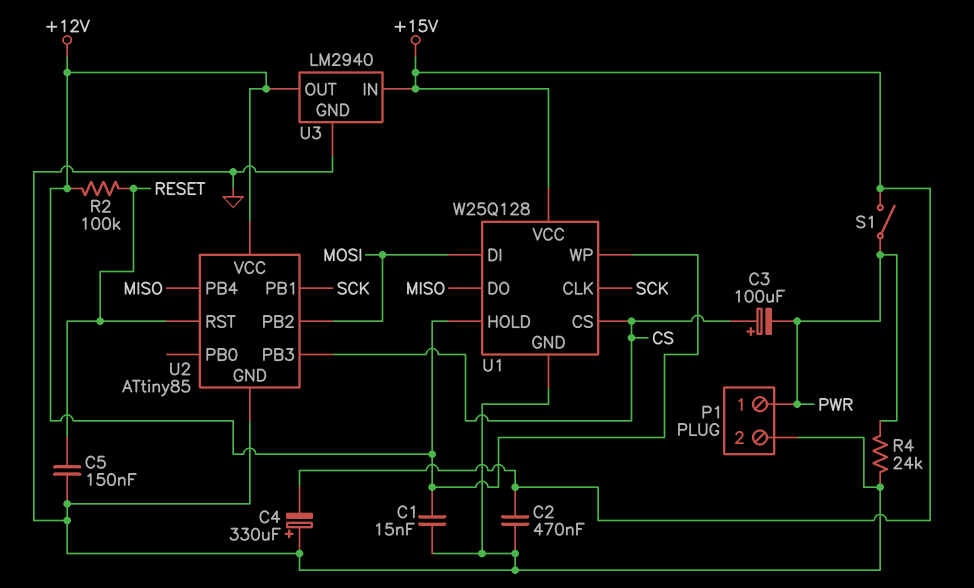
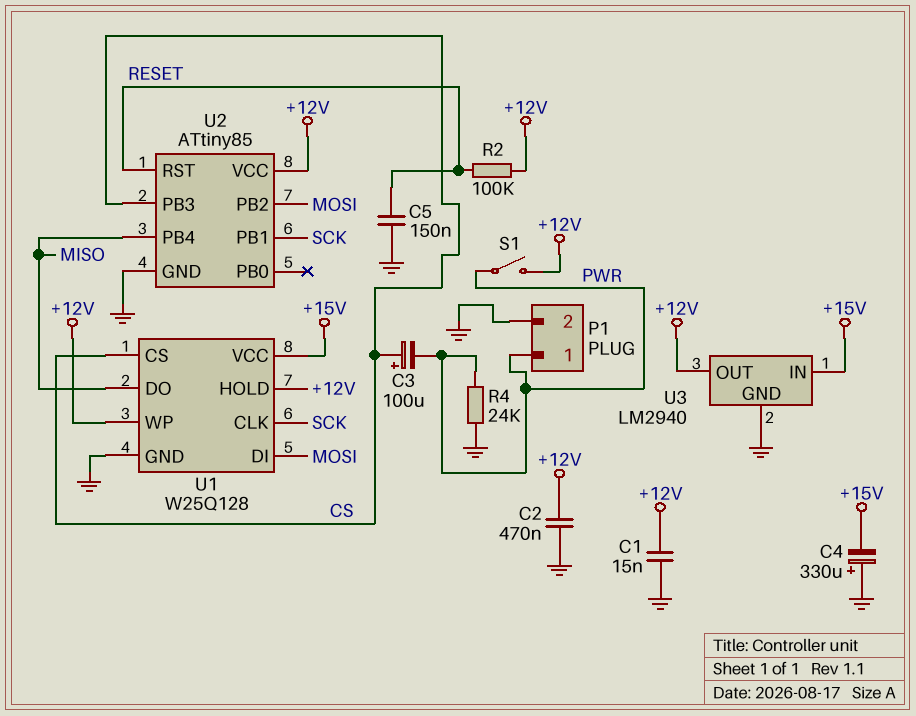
C2: 470nF (+15V, GND) -> 470nF (+12V, GND)
S1: switch (+15V, PWR) -> switch (+12V, PWR)

